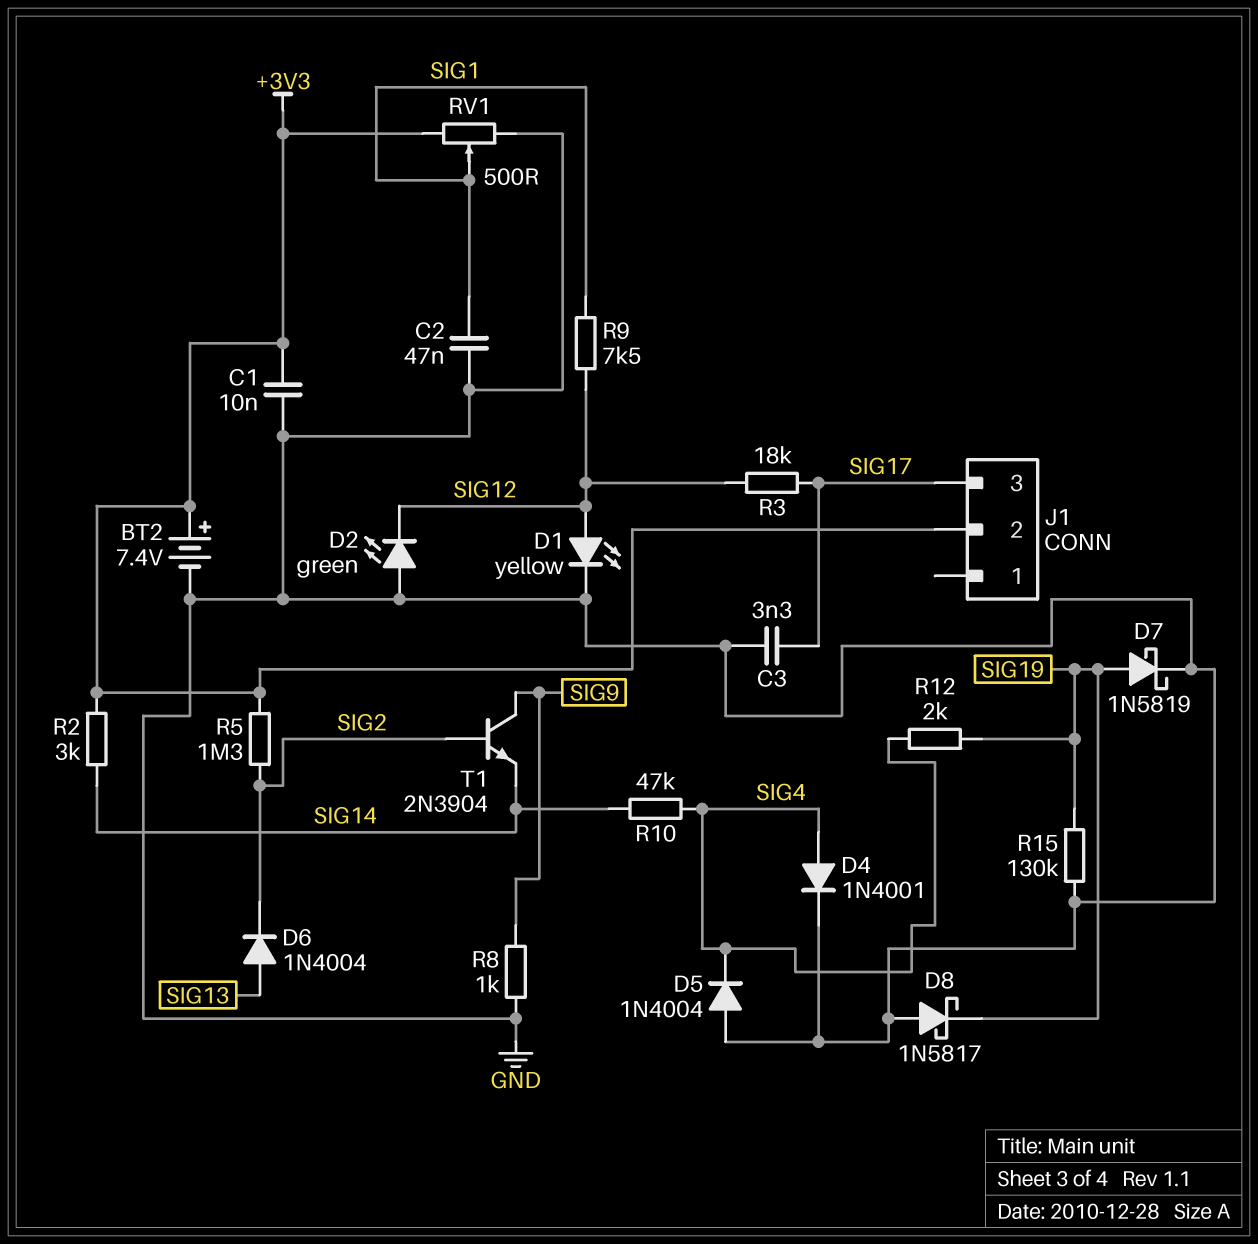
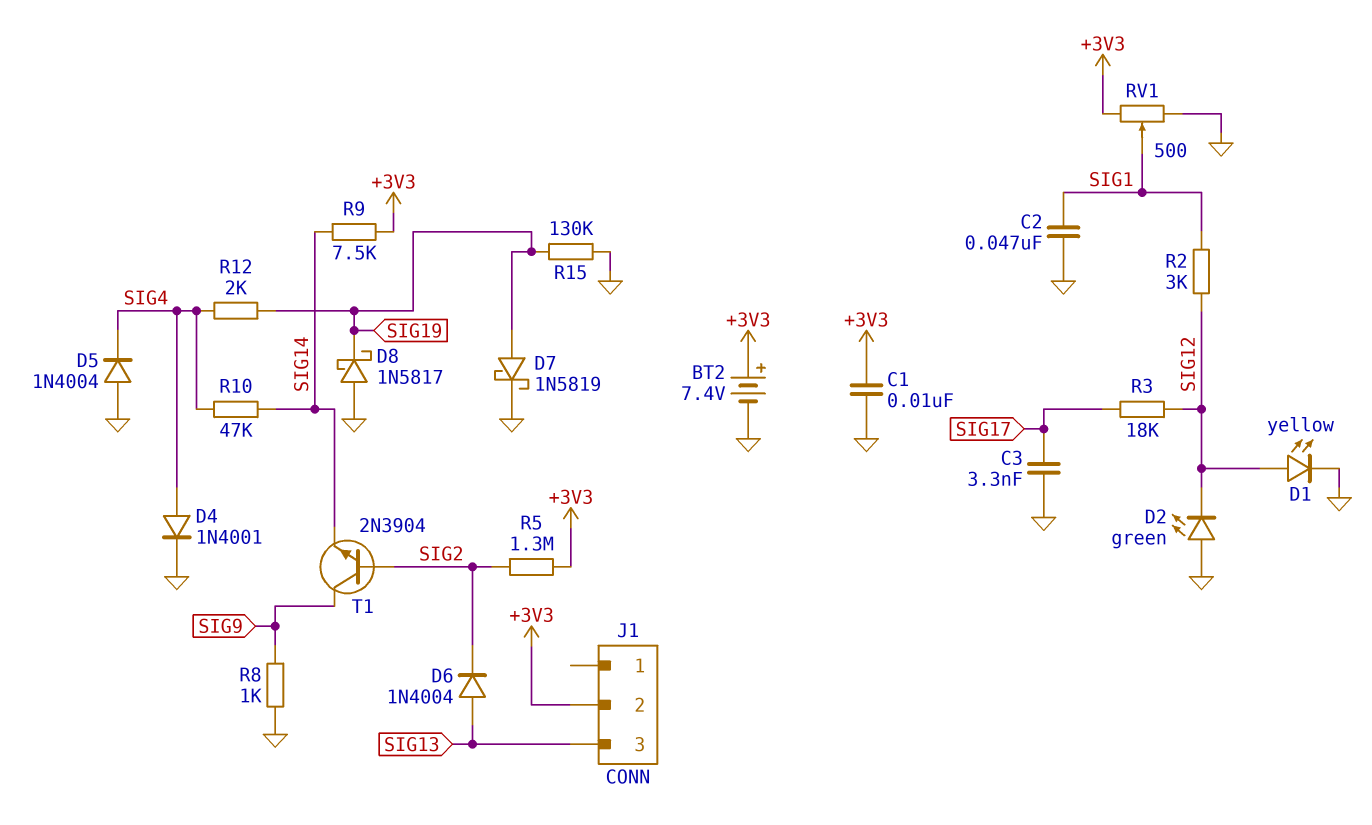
J1 pin 3: SIG17 -> SIG13
R2: 3k (+3V3, SIG14) -> 3k (SIG1, SIG12)
R9: 7.5k (SIG1, SIG12) -> 7.5k (+3V3, SIG14)

